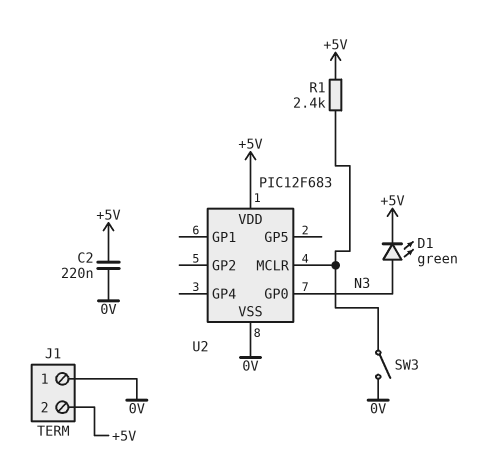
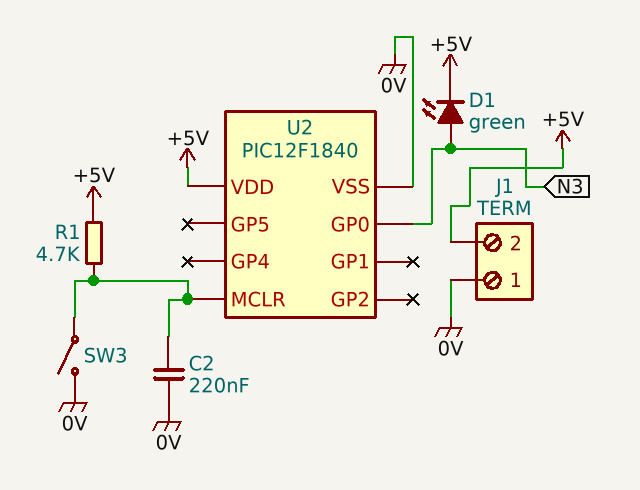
C2: 220nF (+5V, 0V) -> 220nF (0V, U2/MCLR)
R1: 2.4k (+5V, U2/MCLR) -> 4.7k (+5V, U2/MCLR)
U2: PIC12F683 -> PIC12F1840

